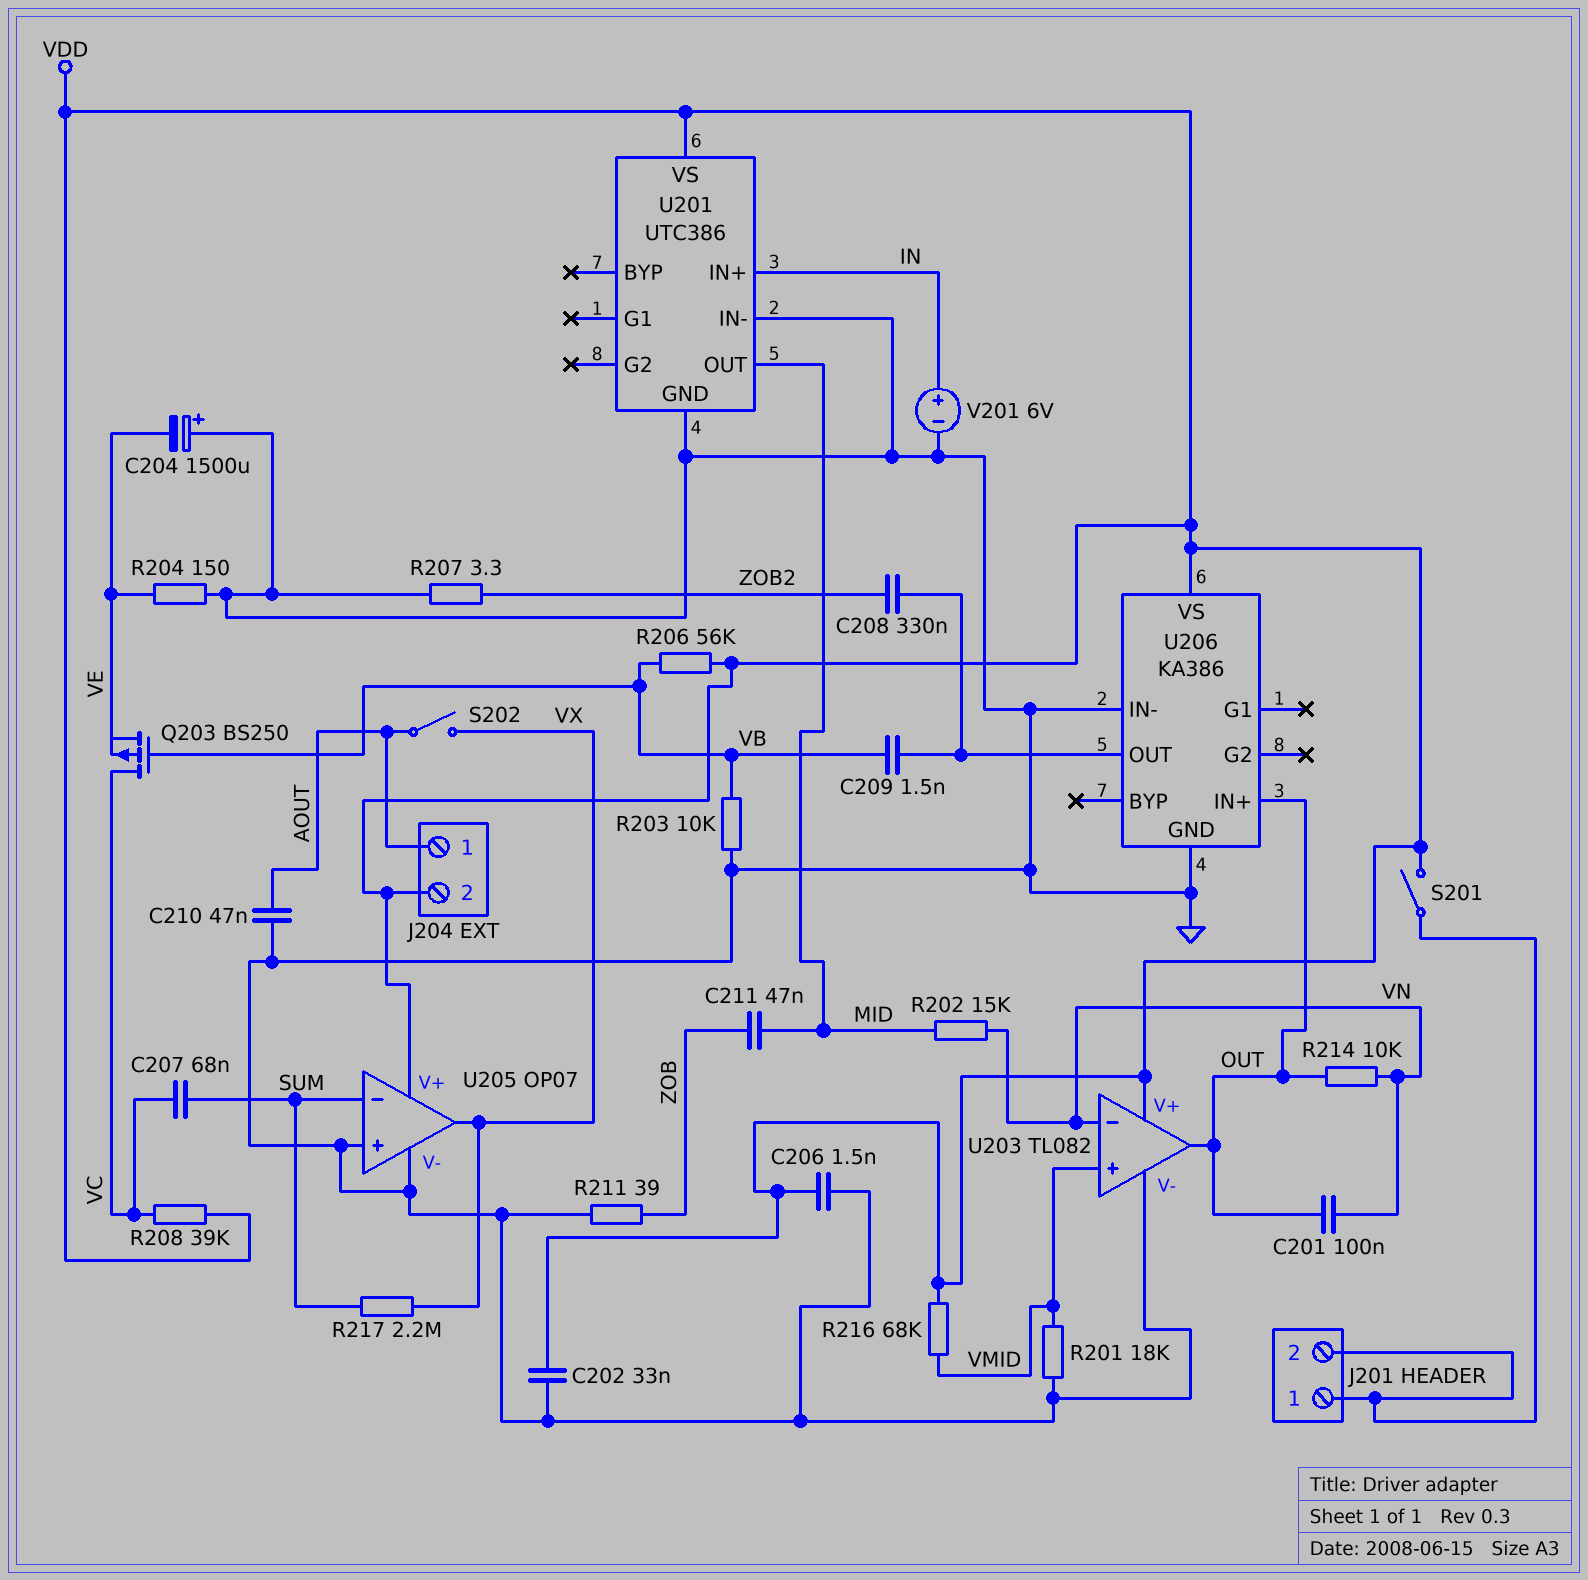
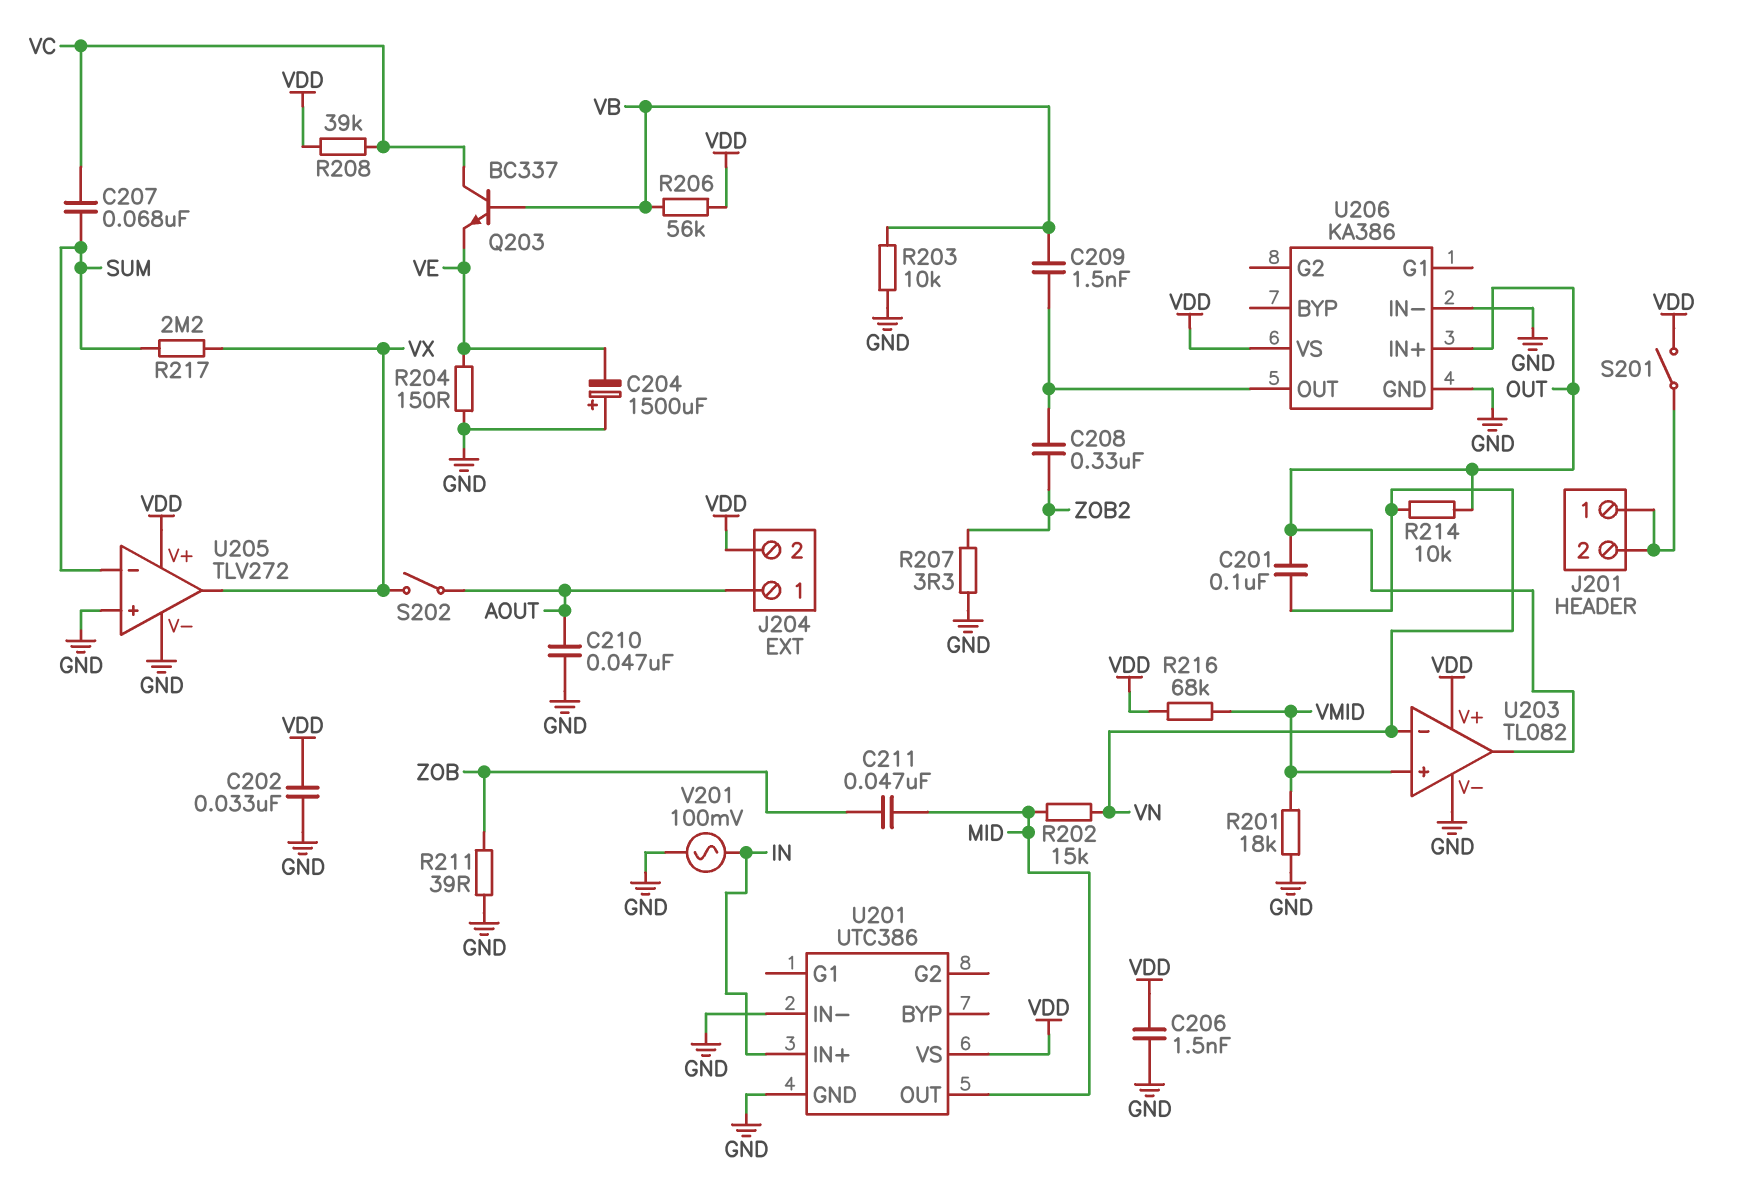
Q203: PMOS BS250 (G VB, D VC, S VE) -> NPN BC337 (B VB, C VC, E VE)
U205: OP07 -> TLV272
V201: 6V (plus IN, minus GND) -> AC 100mV (GND, IN)

